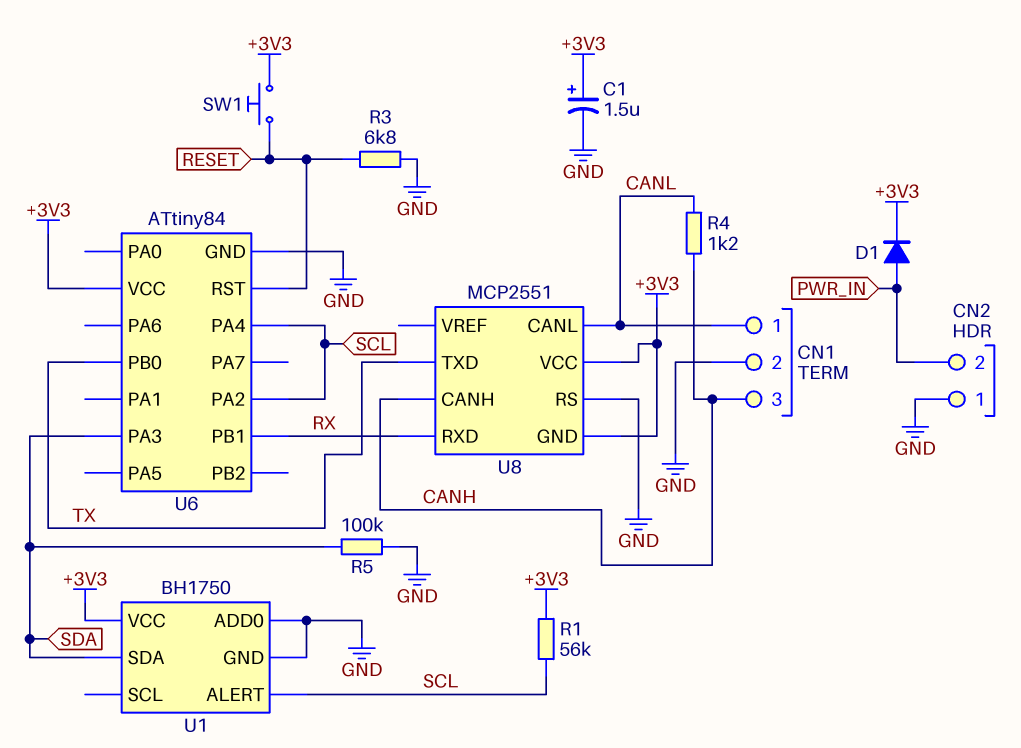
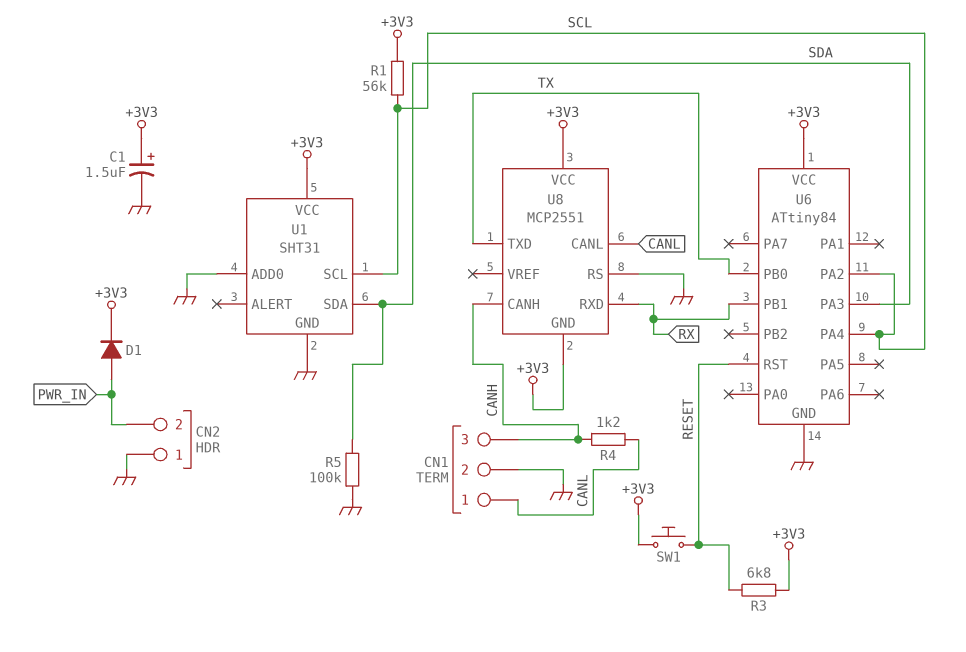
R3: 6.8k (GND, RESET) -> 6.8k (+3V3, RESET)
U1: BH1750 -> SHT31
U1 pin ALERT: SCL -> none
U1 pin SCL: none -> SCL

